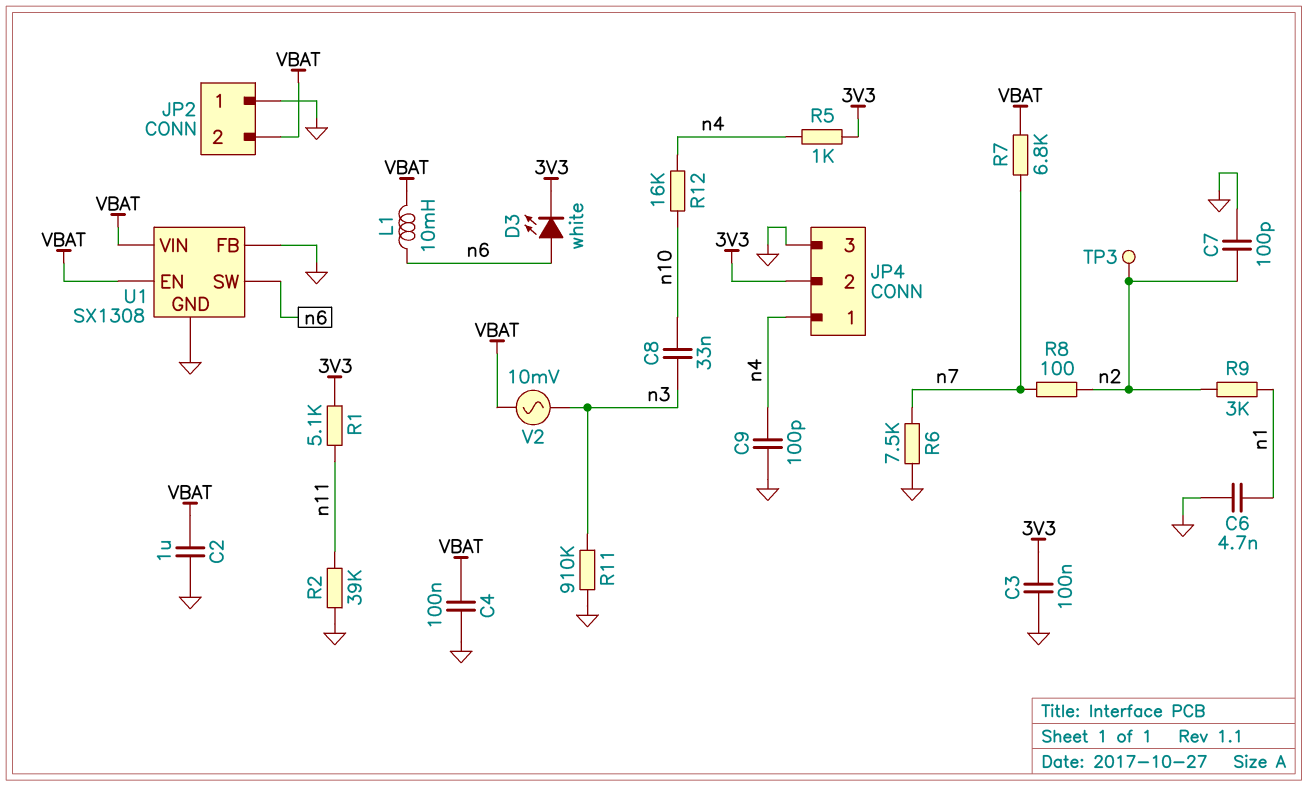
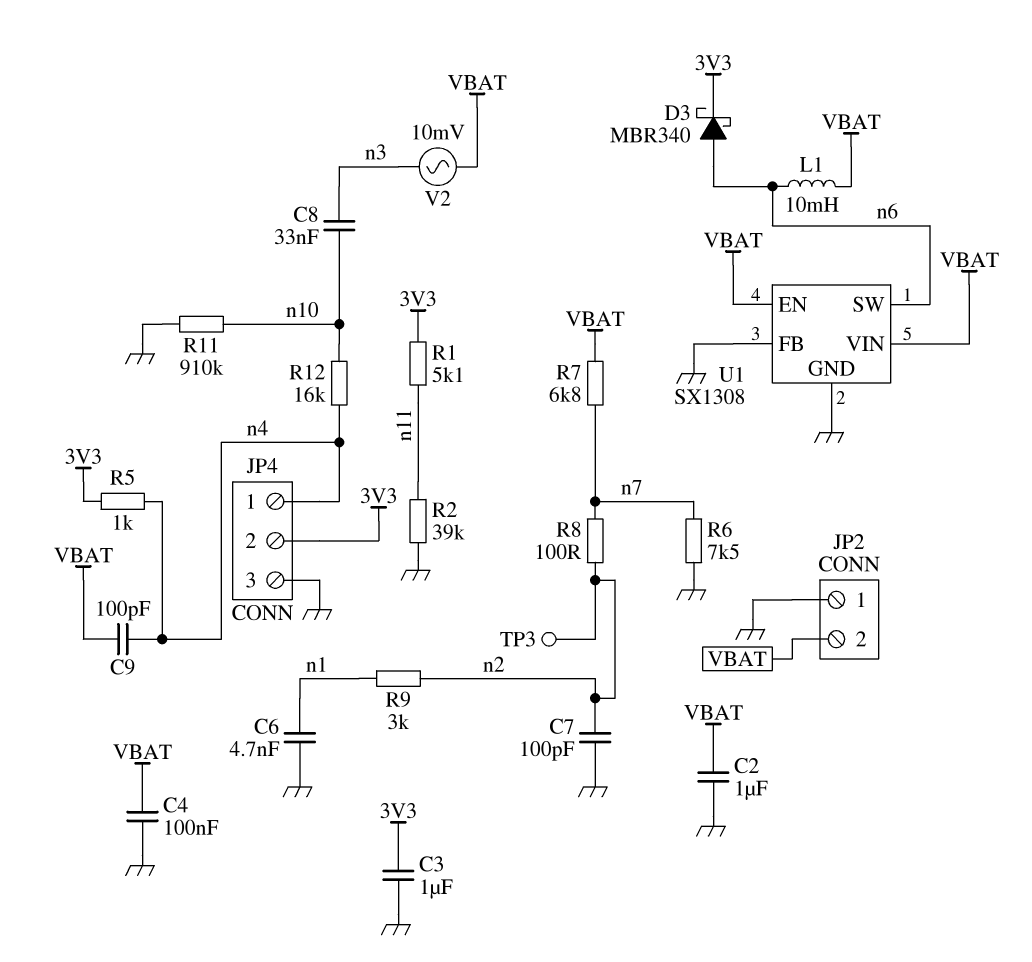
C3: 100nF (3V3, GND) -> 1uF (3V3, GND)
C9: 100pF (GND, n4) -> 100pF (VBAT, n4)
D3: LED white (A n6, K 3V3) -> schottky MBR340 (A n6, K 3V3)
R11: 910k (GND, n3) -> 910k (GND, n10)

